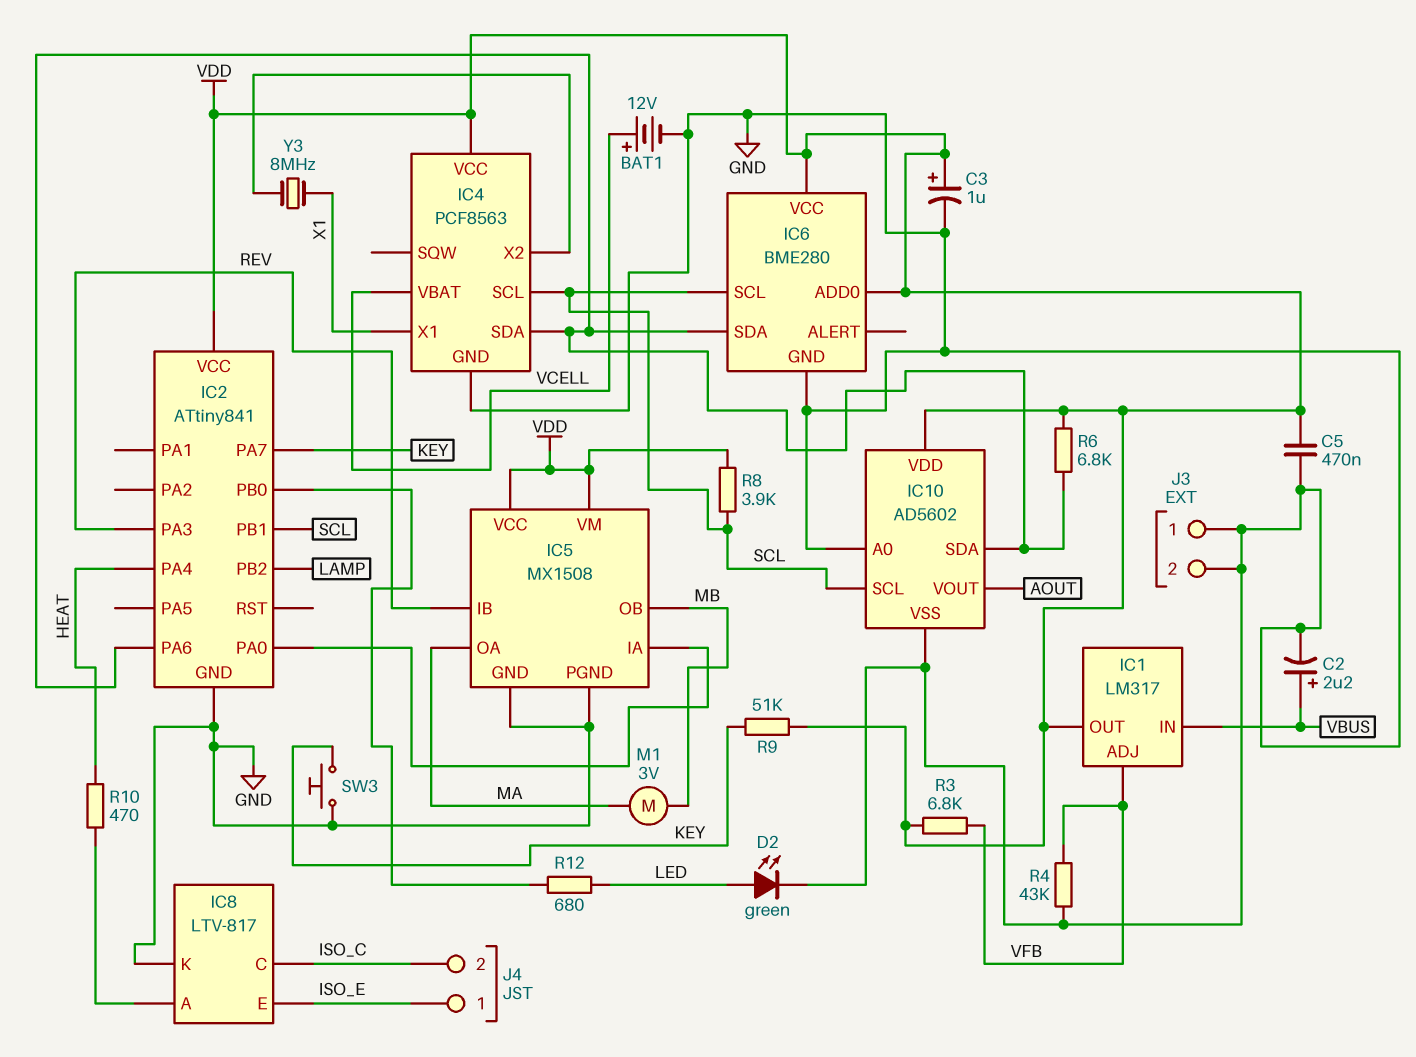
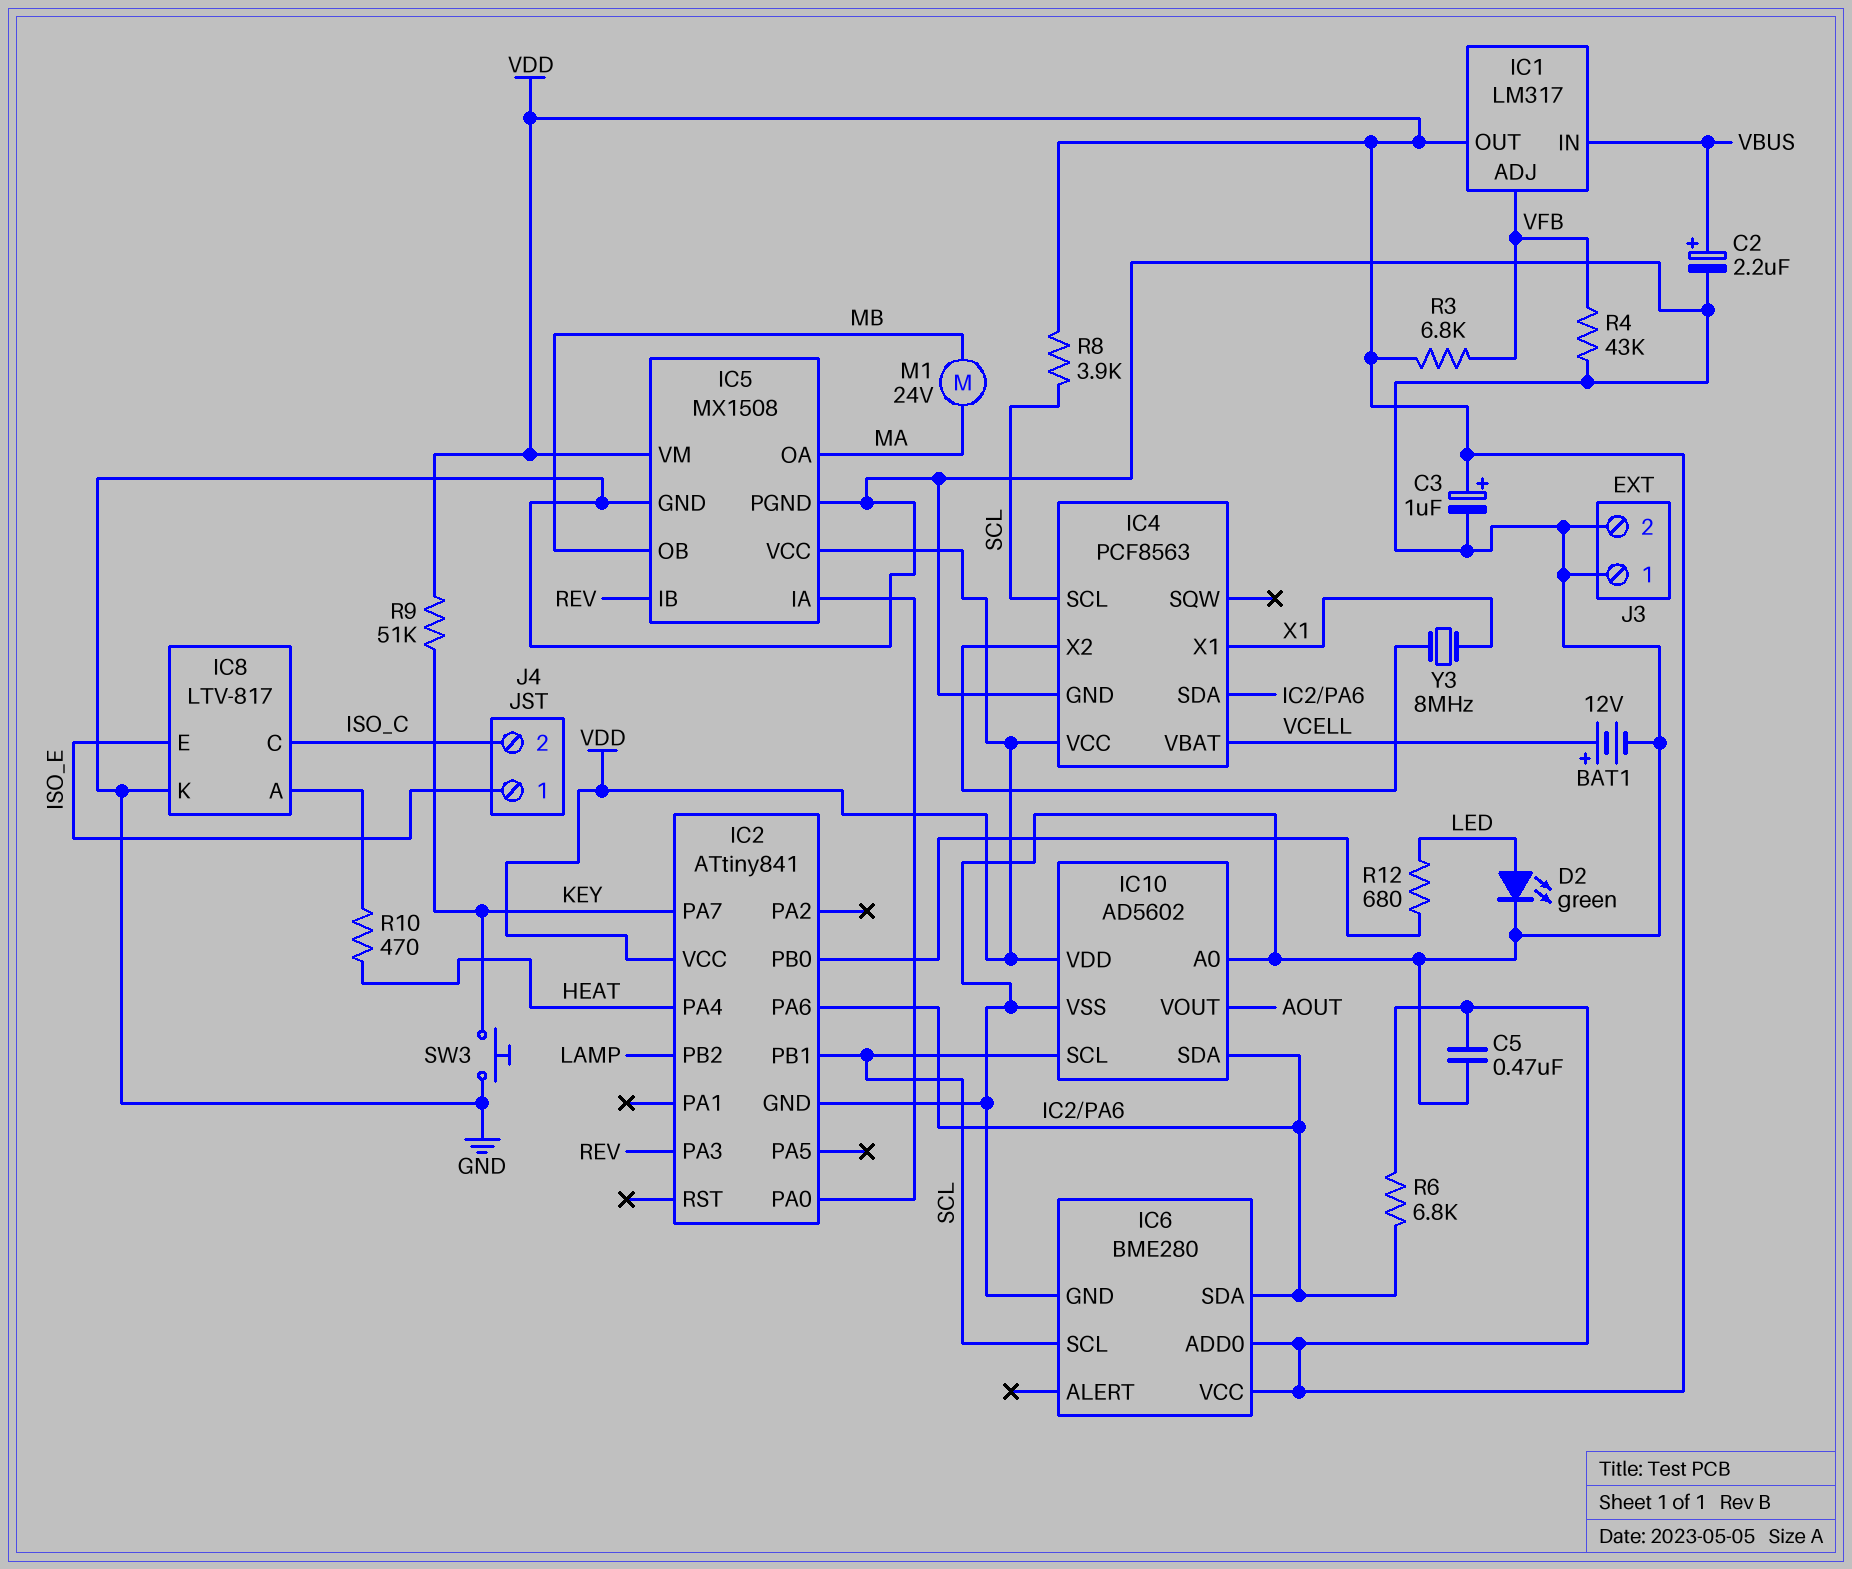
M1: motor 3V (MA, MB) -> motor 24V (MA, MB)

